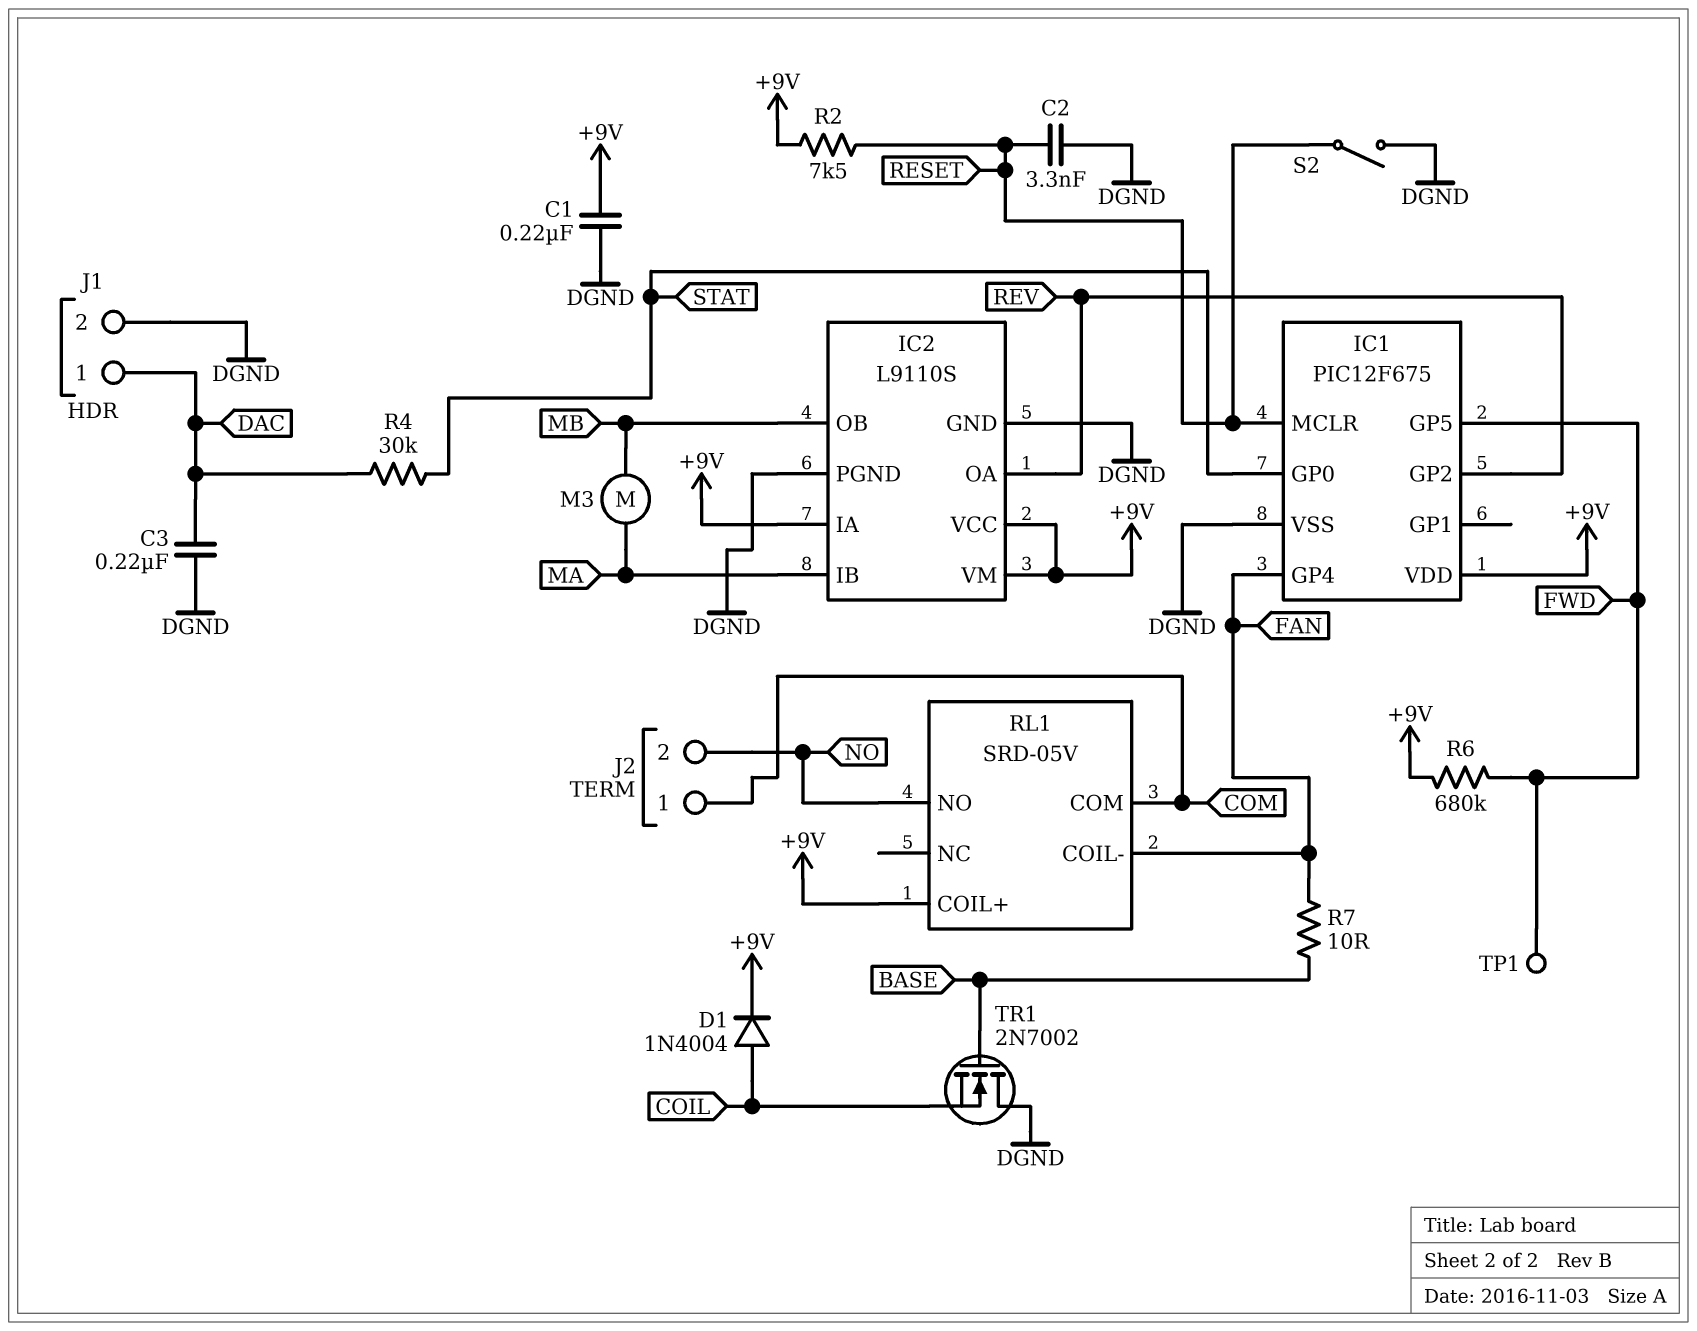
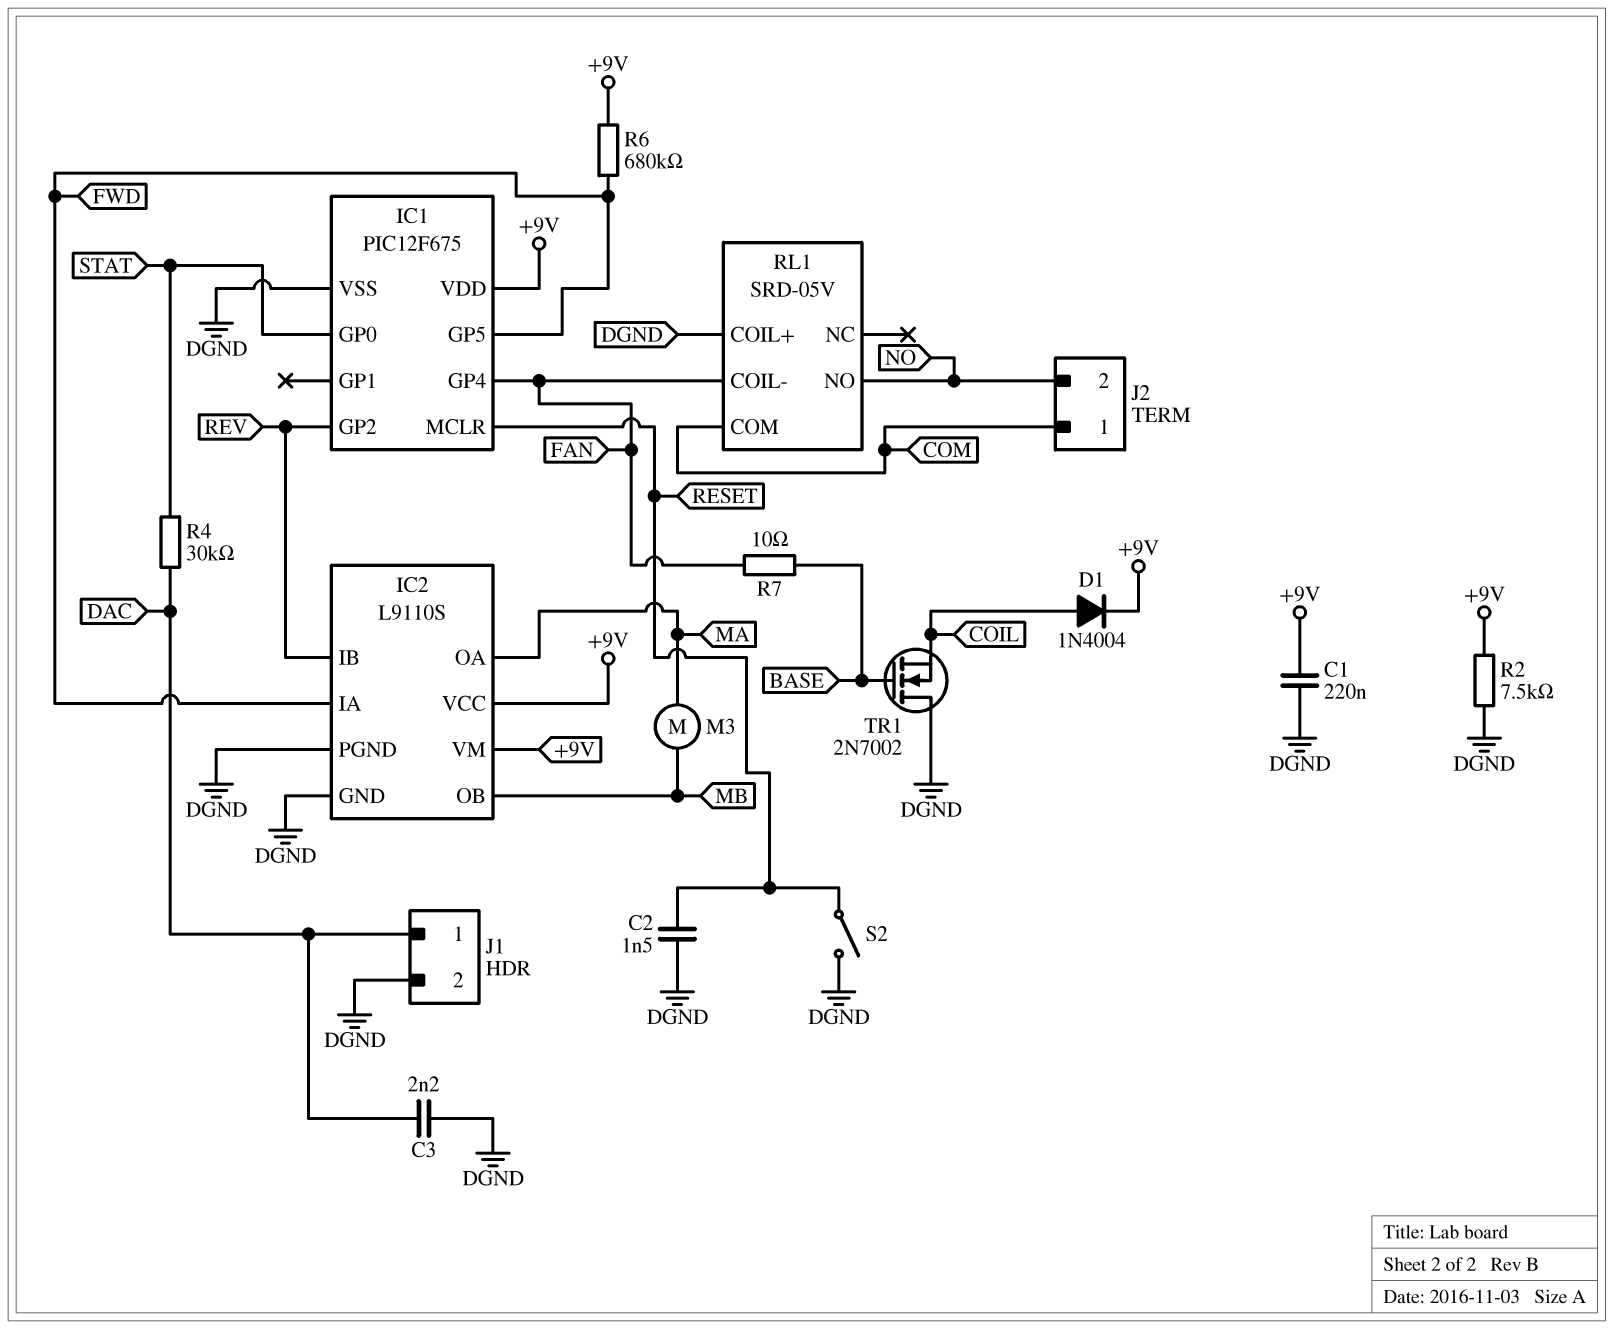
C2: 3.3nF (DGND, RESET) -> 1.5nF (DGND, RESET)
C3: 220nF (DAC, DGND) -> 2.2nF (DAC, DGND)
IC2 pin IA: +9V -> FWD
IC2 pin IB: MA -> REV
IC2 pin OA: REV -> MA
R2: 7.5k (+9V, RESET) -> 7.5k (+9V, DGND)
RL1 pin COIL+: +9V -> DGND
TP1: test point (FWD) -> none

